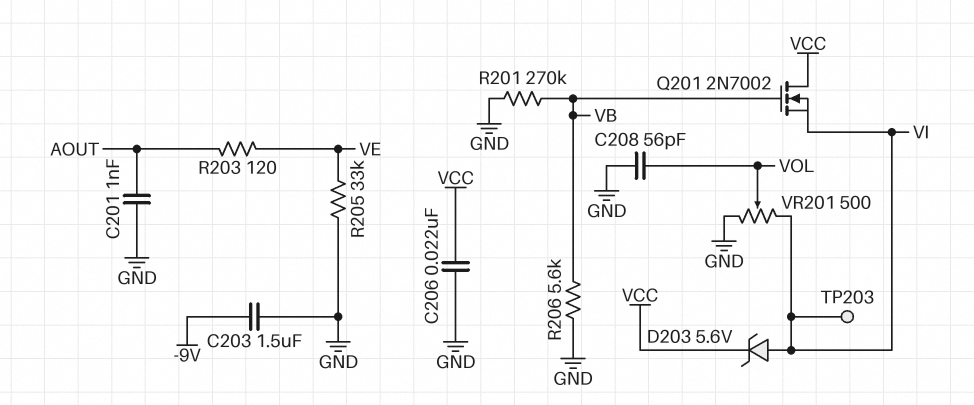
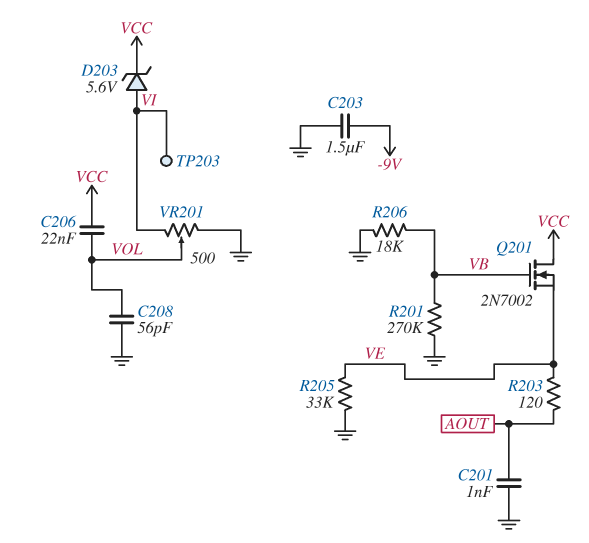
C206: 22nF (GND, VCC) -> 22nF (VCC, VOL)
Q201: NMOS 2N7002 (G VB, D VCC, S VI) -> NMOS 2N7002 (G VB, D VCC, S VE)
R206: 5.6k (GND, VB) -> 18k (GND, VB)

